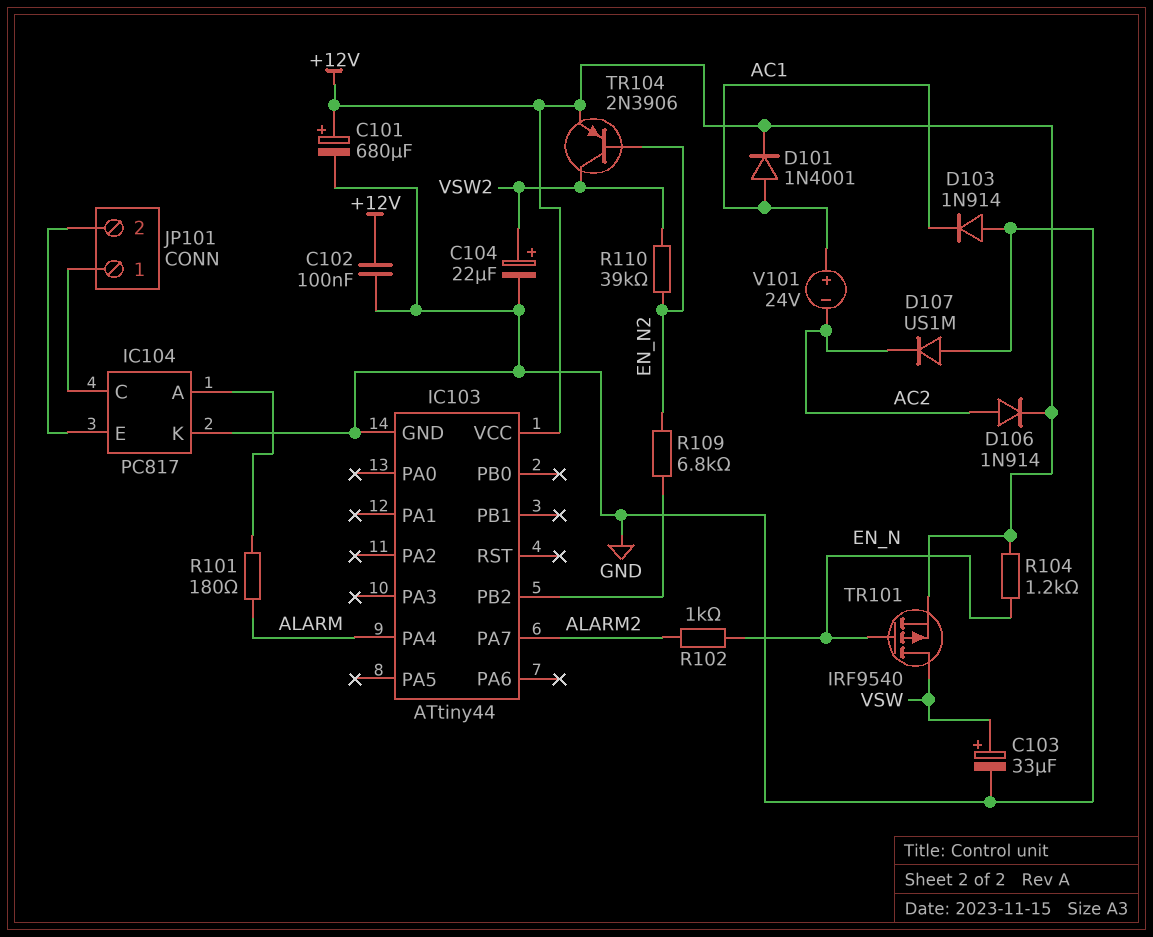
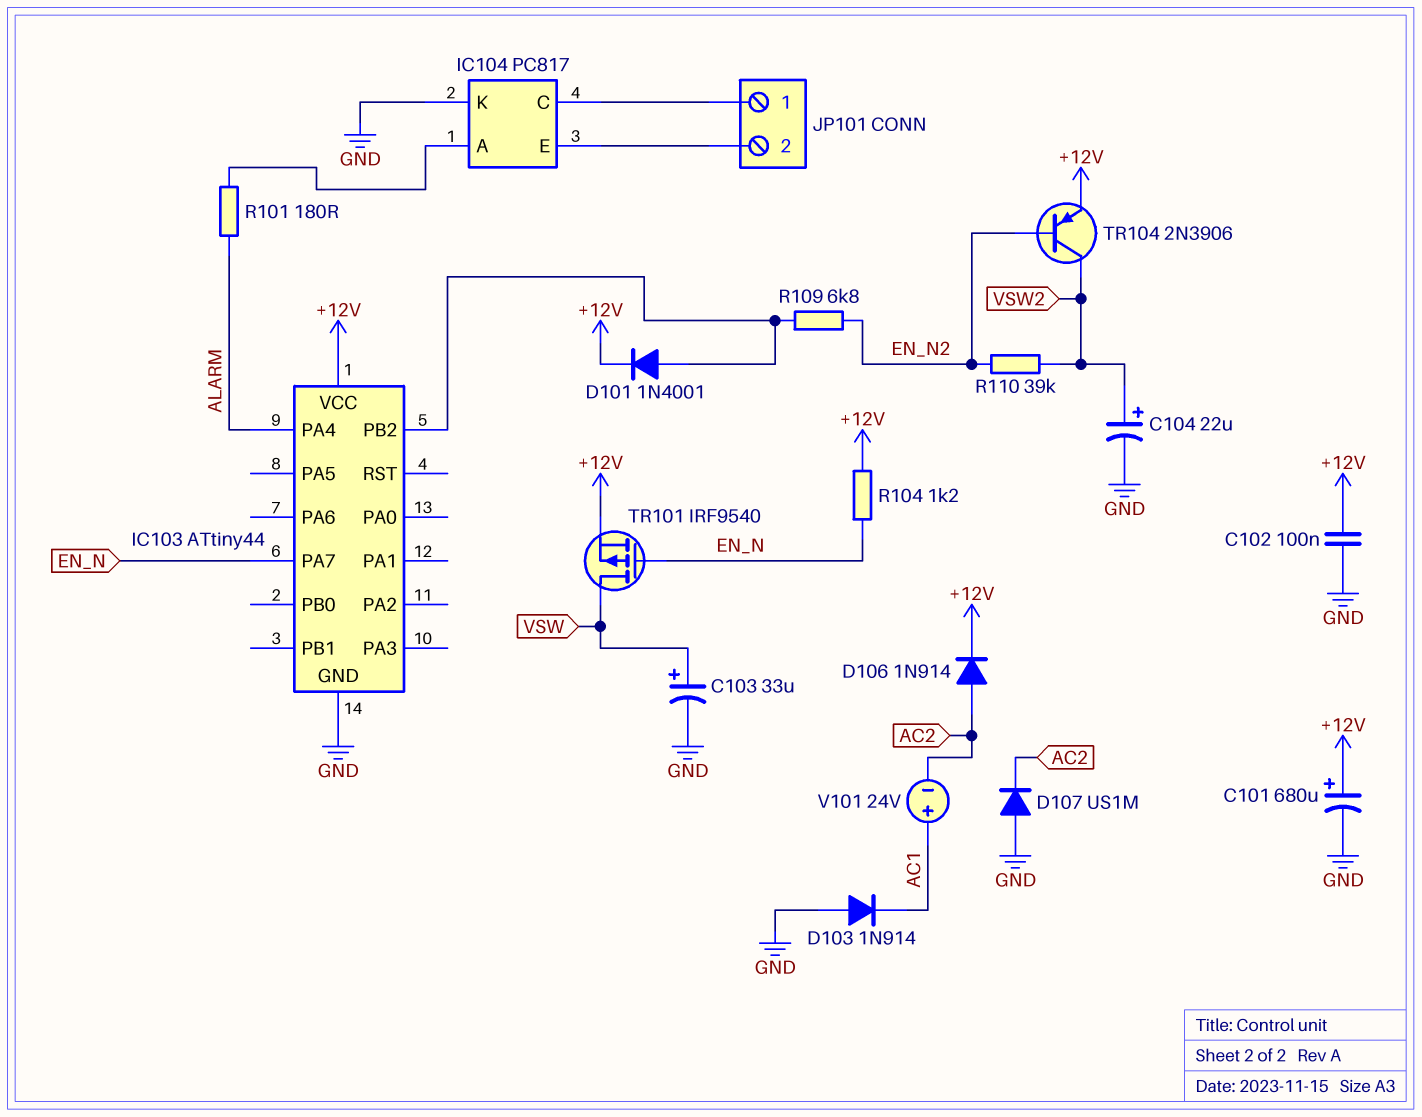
D101: diode 1N4001 (A AC1, K +12V) -> diode 1N4001 (A IC103/PB2, K +12V)
IC103 pin PA7: ALARM2 -> EN_N
R102: 1k (ALARM2, EN_N) -> none

